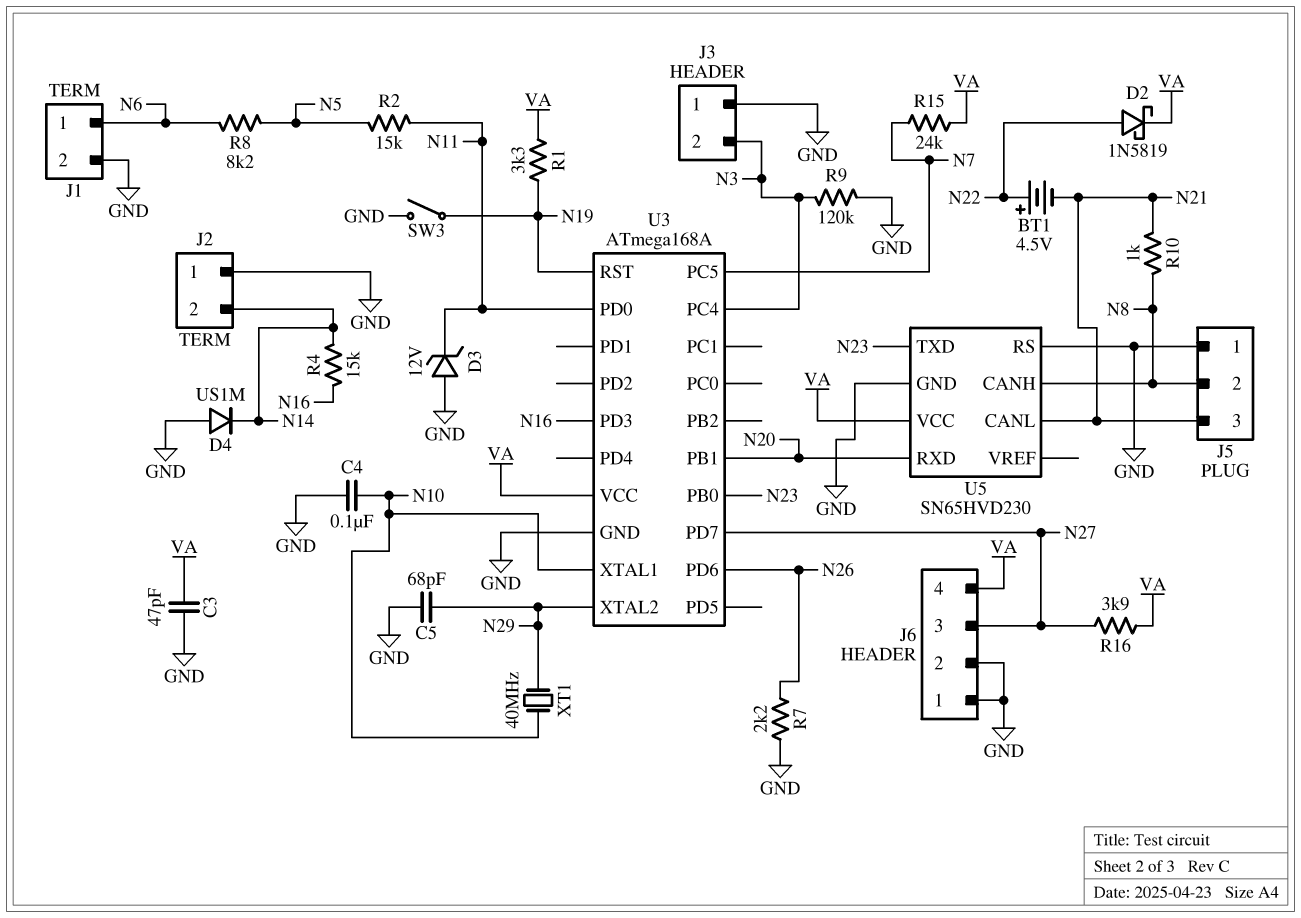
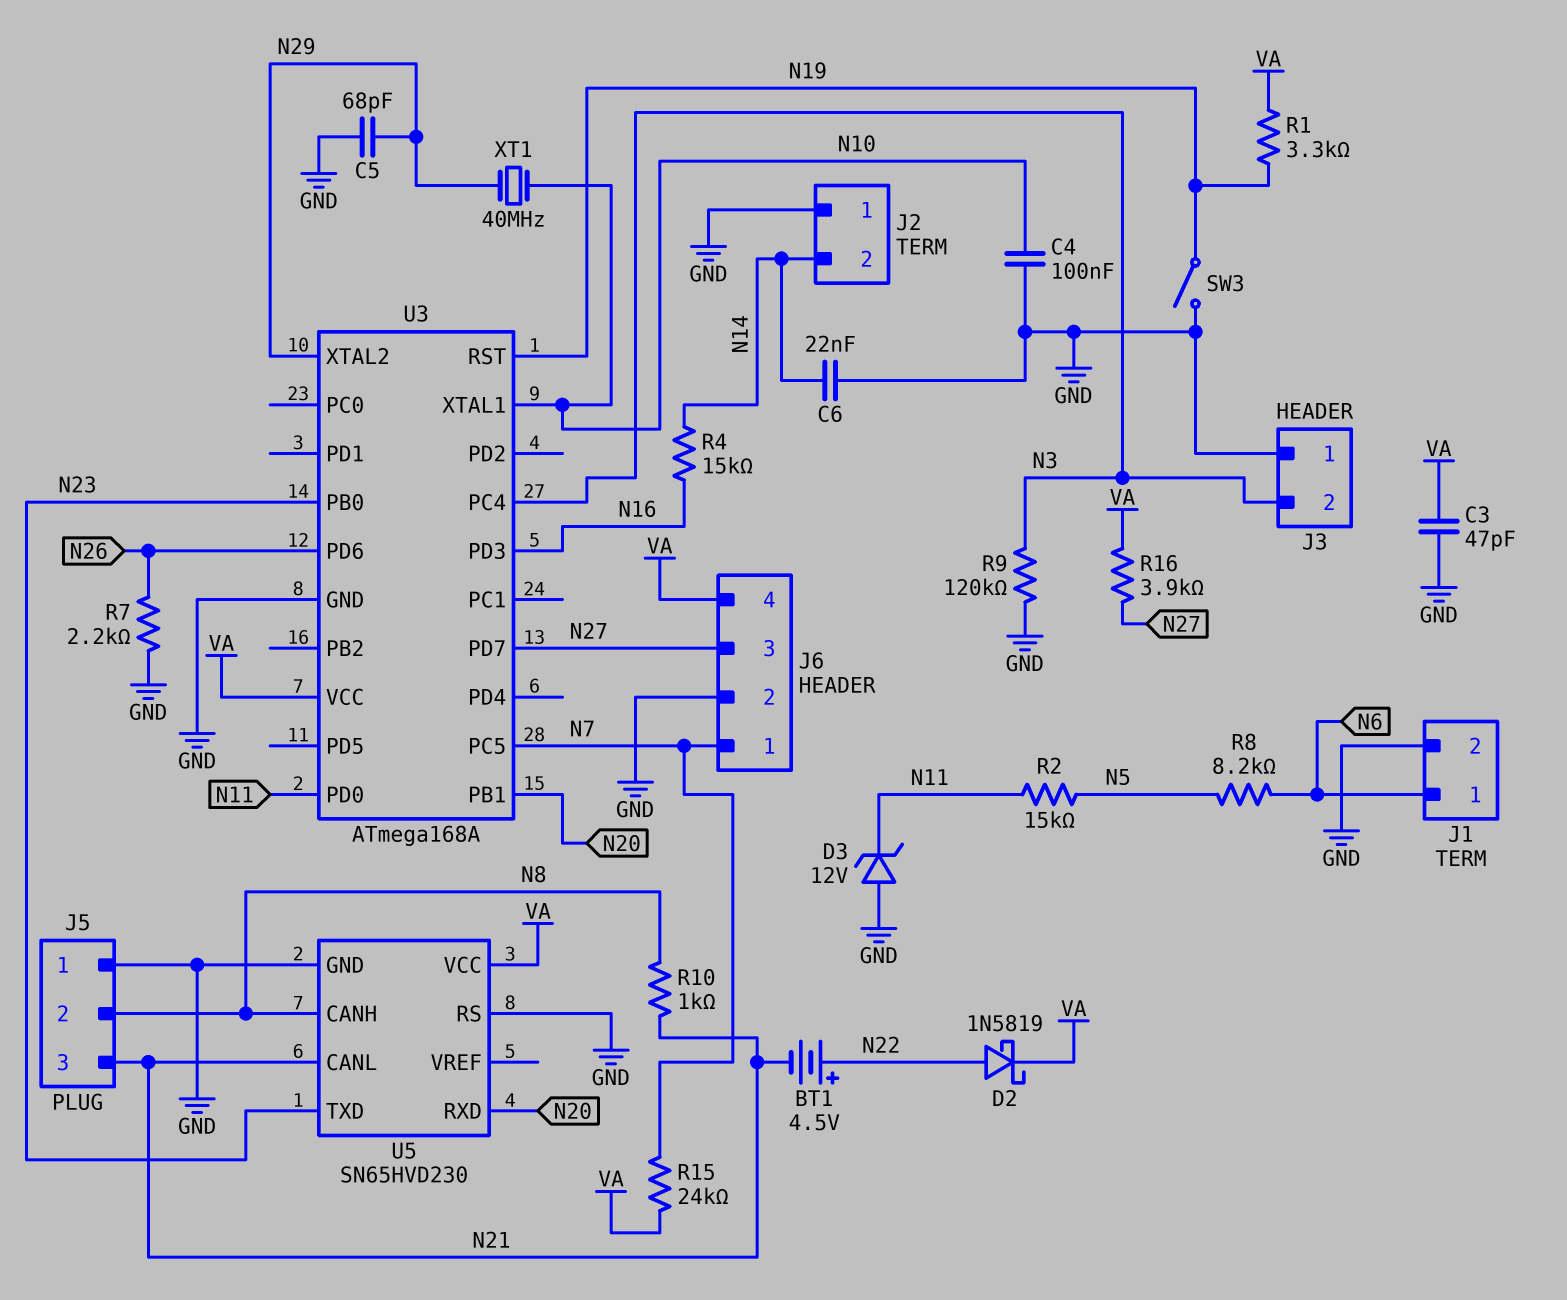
C6: none -> 22nF (GND, N14)
D4: diode US1M (A GND, K N14) -> none
J6 pin 1: GND -> N7

